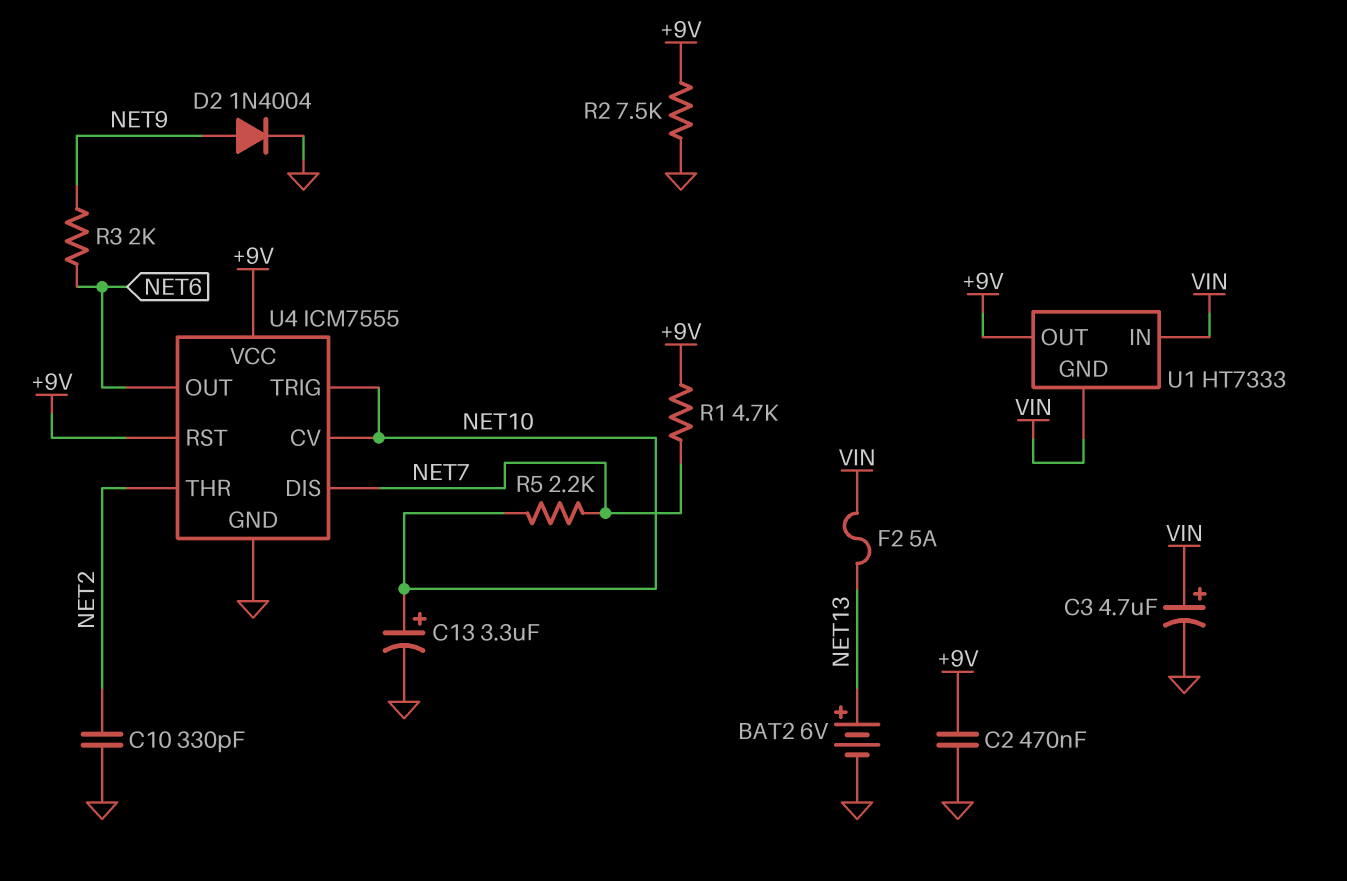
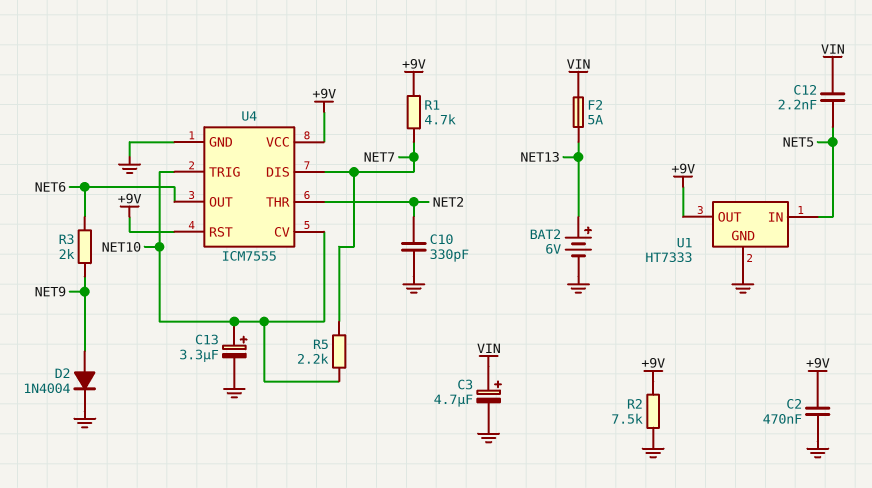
C12: none -> 2.2nF (NET5, VIN)
U1 pin GND: VIN -> GND
U1 pin IN: VIN -> NET5

